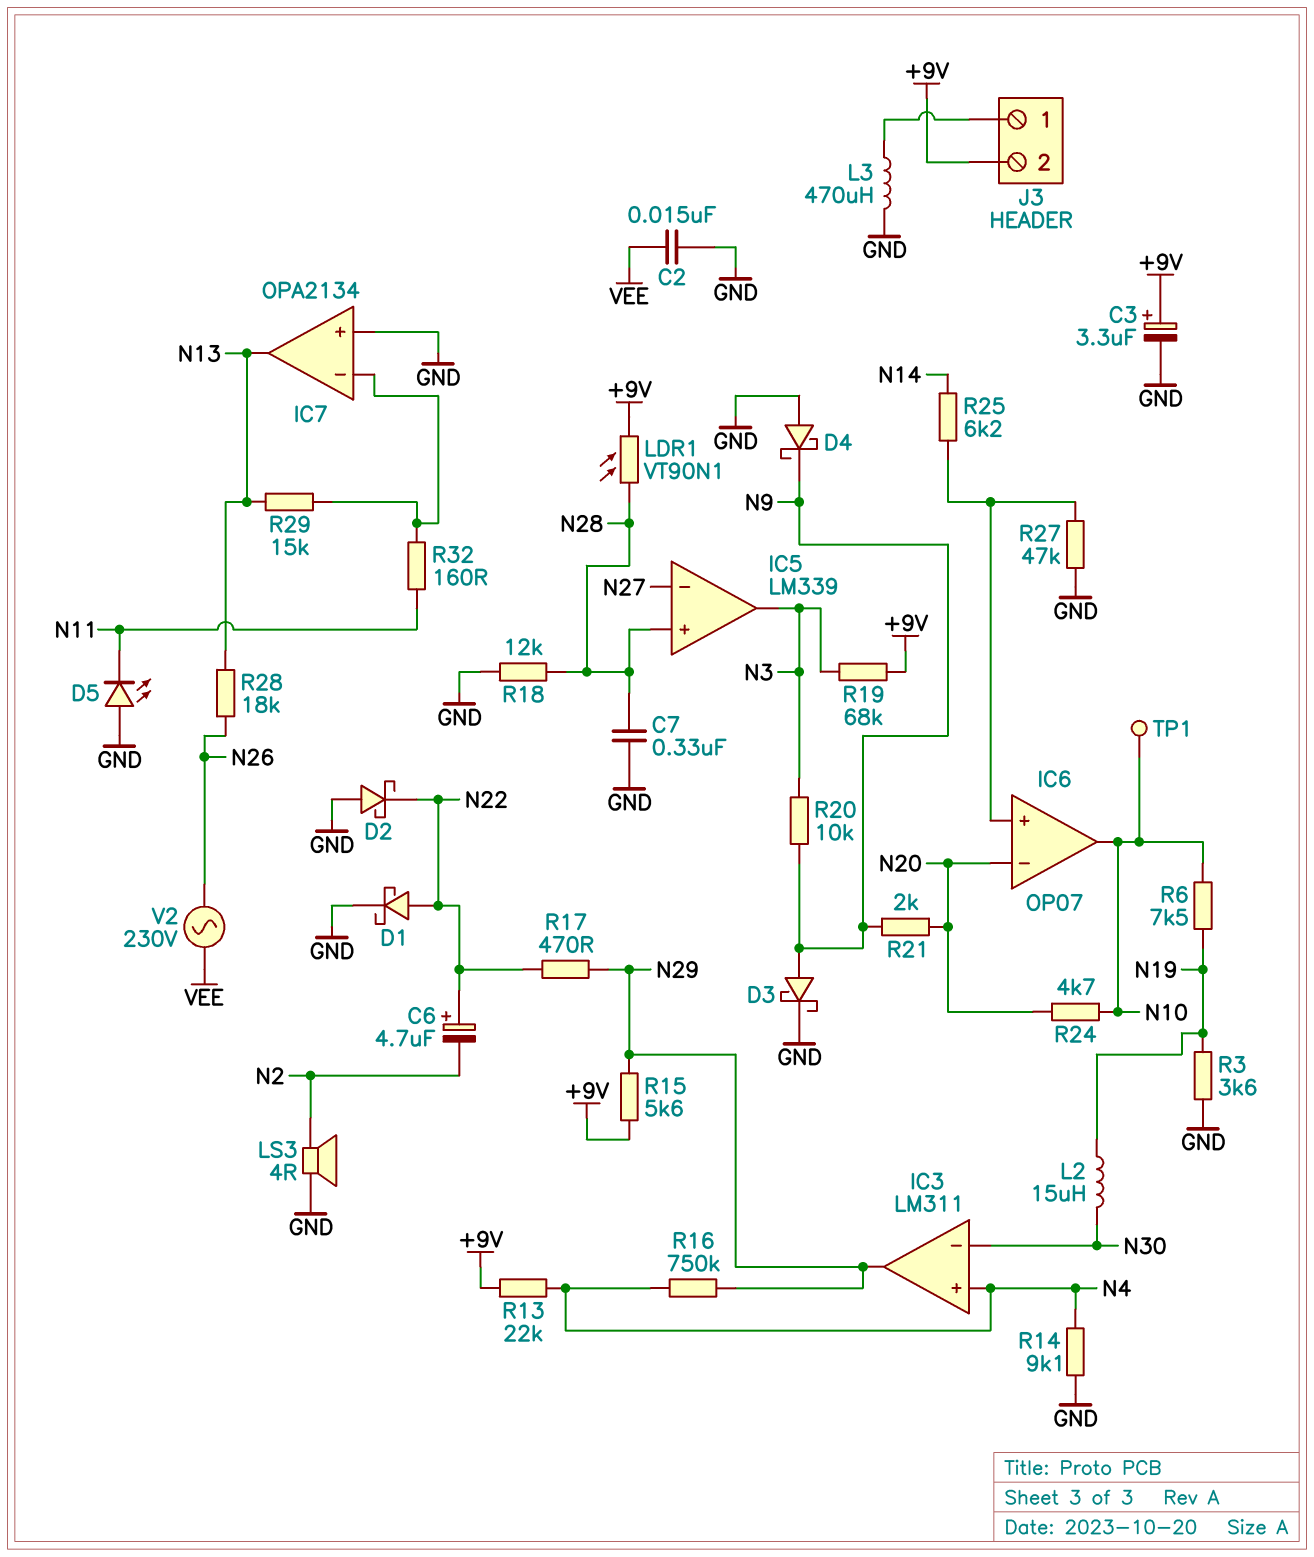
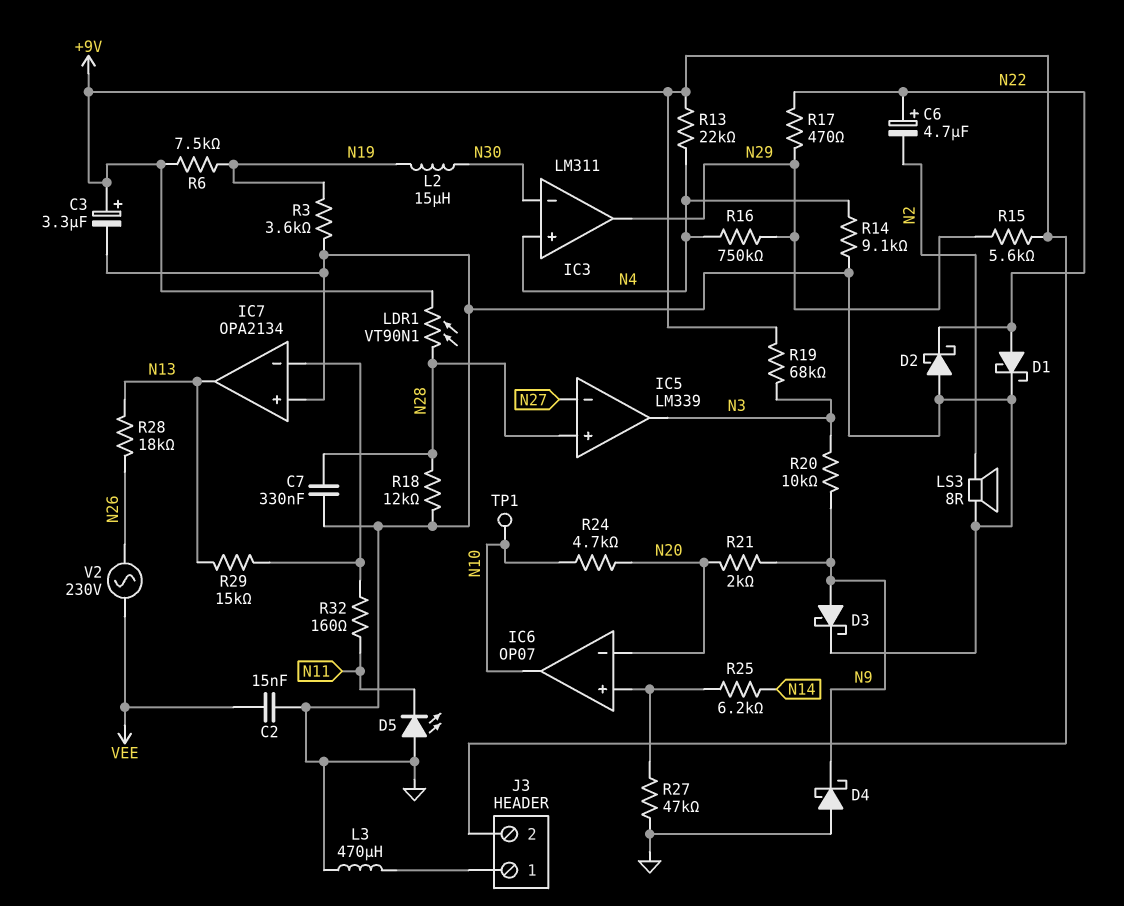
LS3: speaker 4R (GND, N2) -> speaker 8R (GND, N2)
R6: 7.5k (N10, N19) -> 7.5k (+9V, N19)

